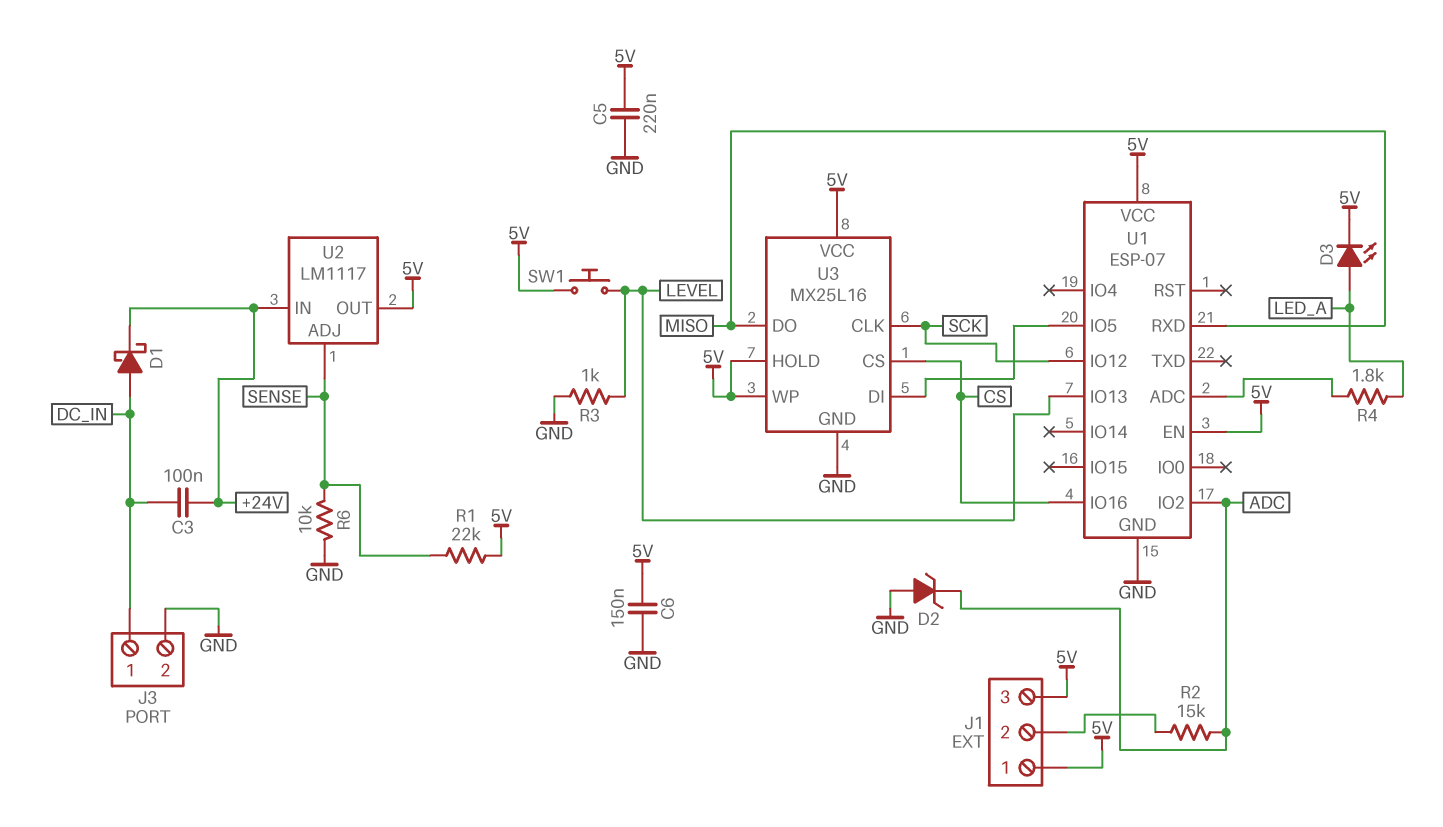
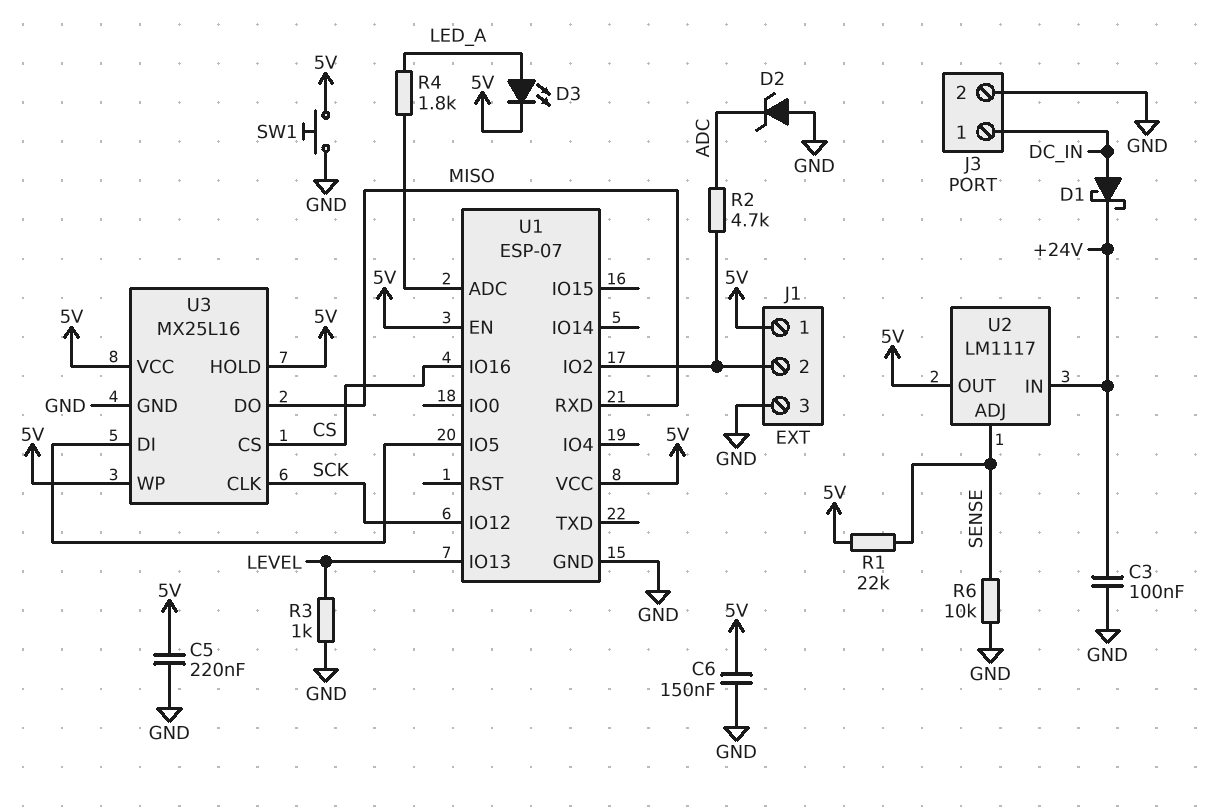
C3: 100nF (+24V, DC_IN) -> 100nF (+24V, GND)
J1 pin 3: 5V -> GND
R2: 15k (ADC, J1/2) -> 4.7k (ADC, J1/2)
SW1: button (5V, LEVEL) -> button (5V, GND)
U1 pin IO2: ADC -> J1/2

